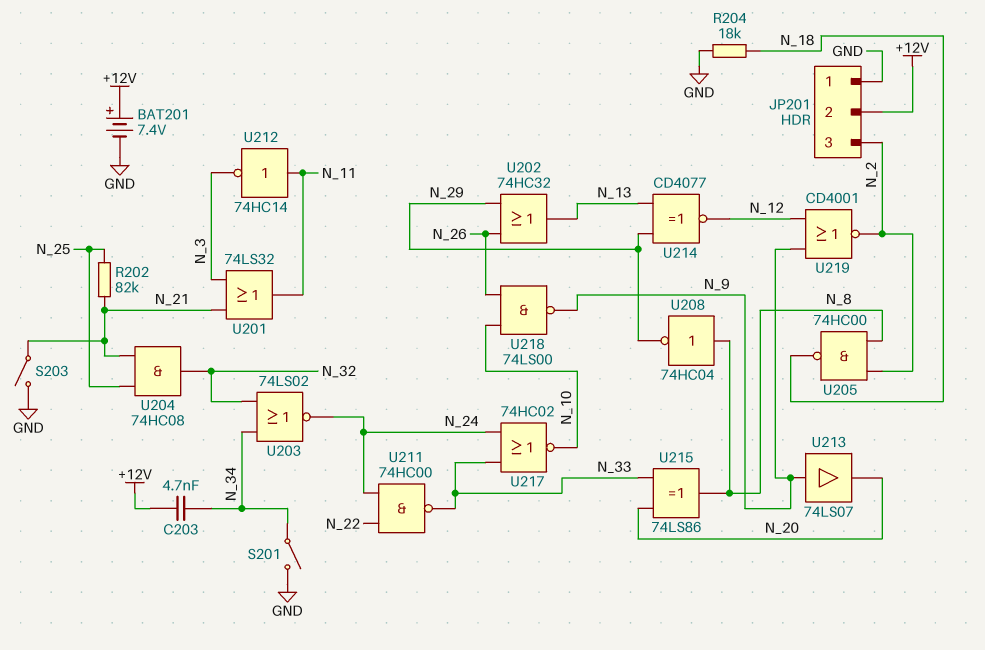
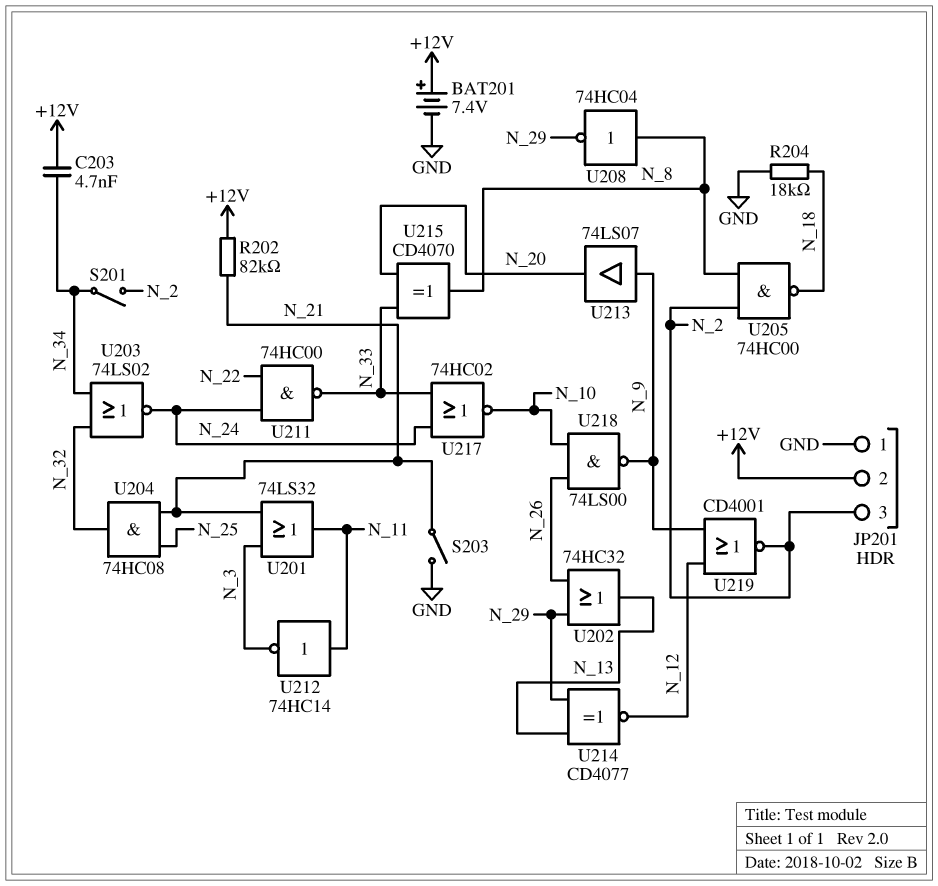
R202: 82k (N_21, N_25) -> 82k (+12V, N_21)
S201: switch (GND, N_34) -> switch (N_2, N_34)
U215: XOR 74LS86 (in N_20, in N_33, out N_8) -> XOR CD4070 (in N_20, in N_33, out N_8)

